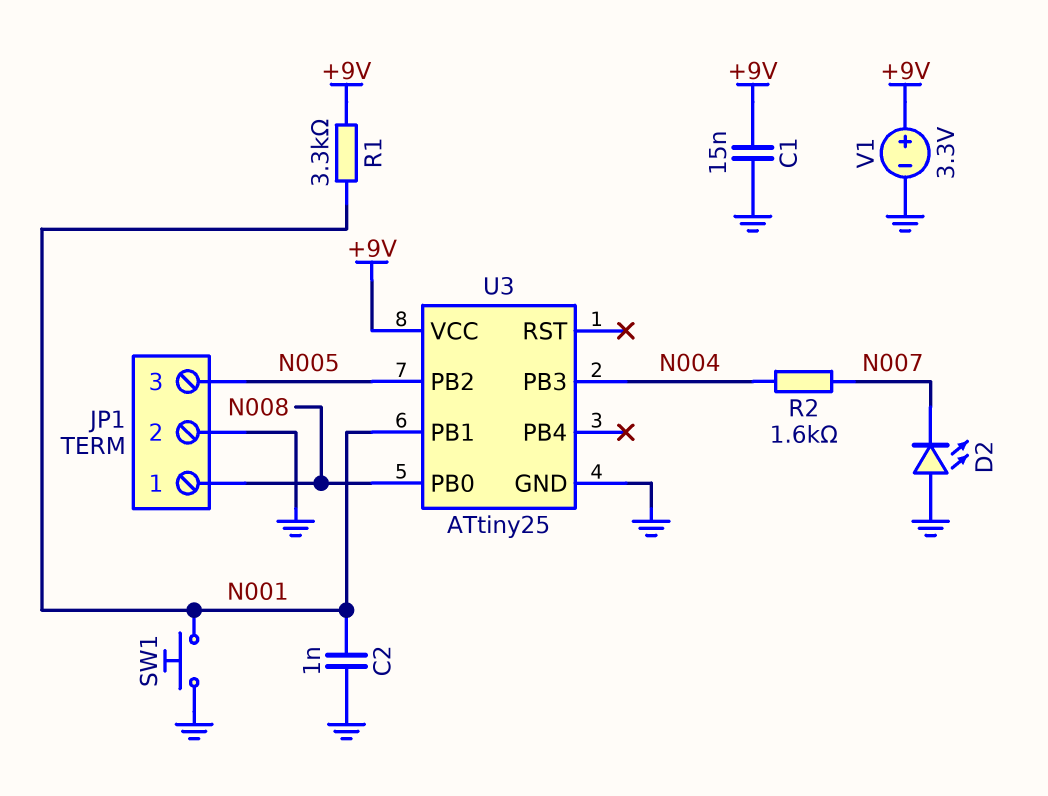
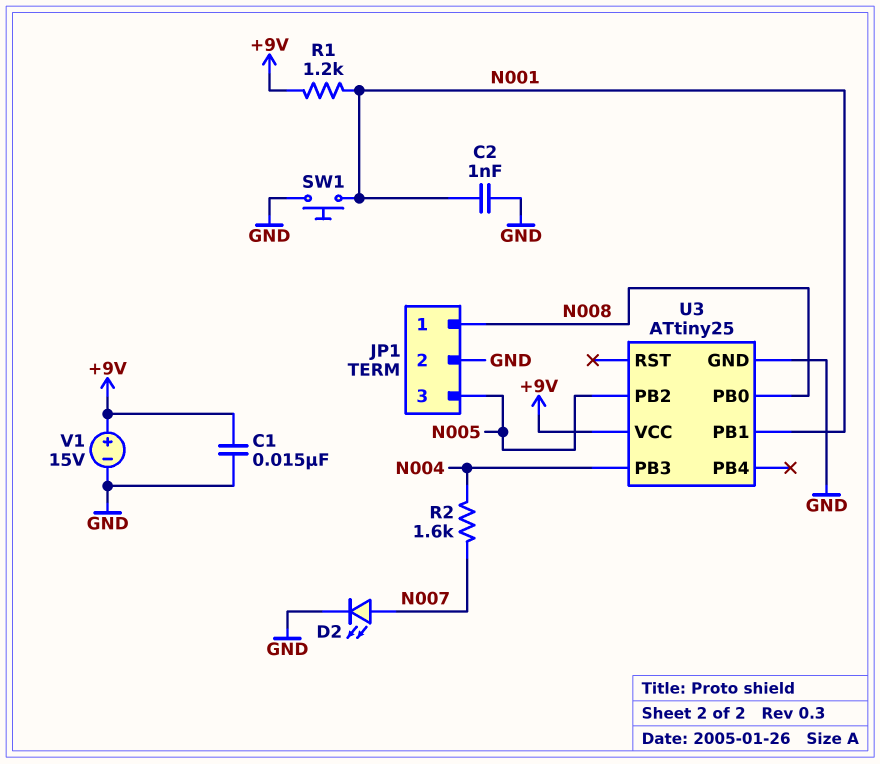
D2: LED (A GND, K N007) -> LED (A N007, K GND)
R1: 3.3k (+9V, N001) -> 1.2k (+9V, N001)
V1: 3.3V (plus +9V, minus GND) -> 15V (plus +9V, minus GND)

